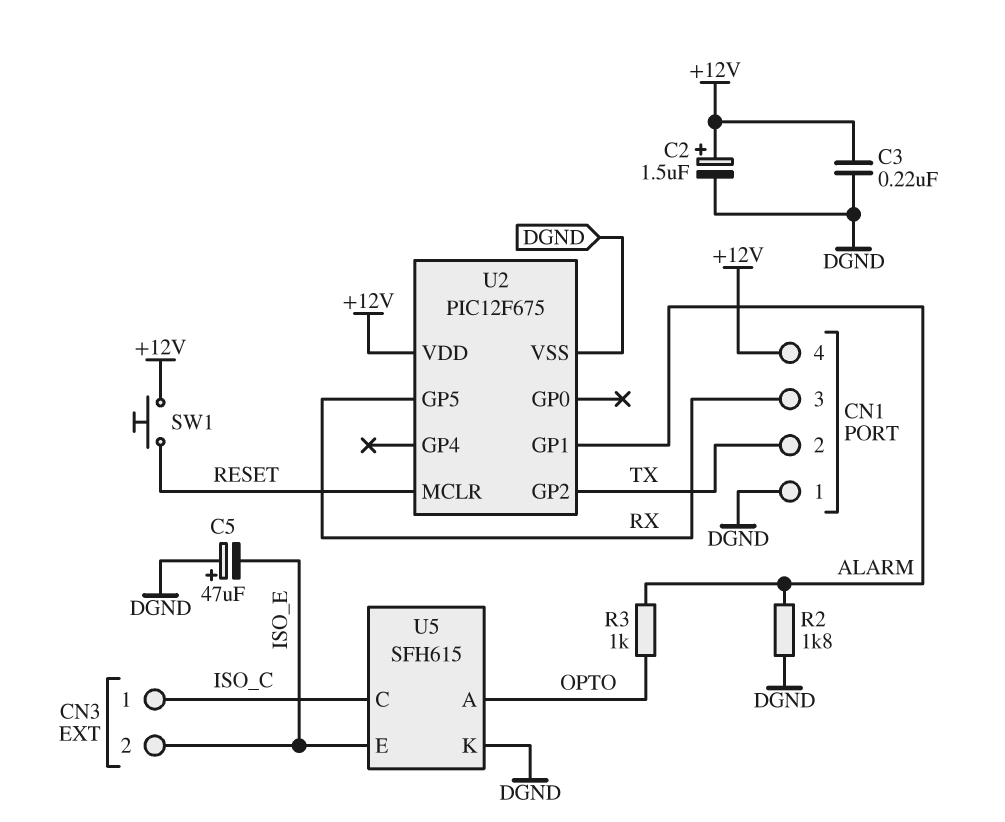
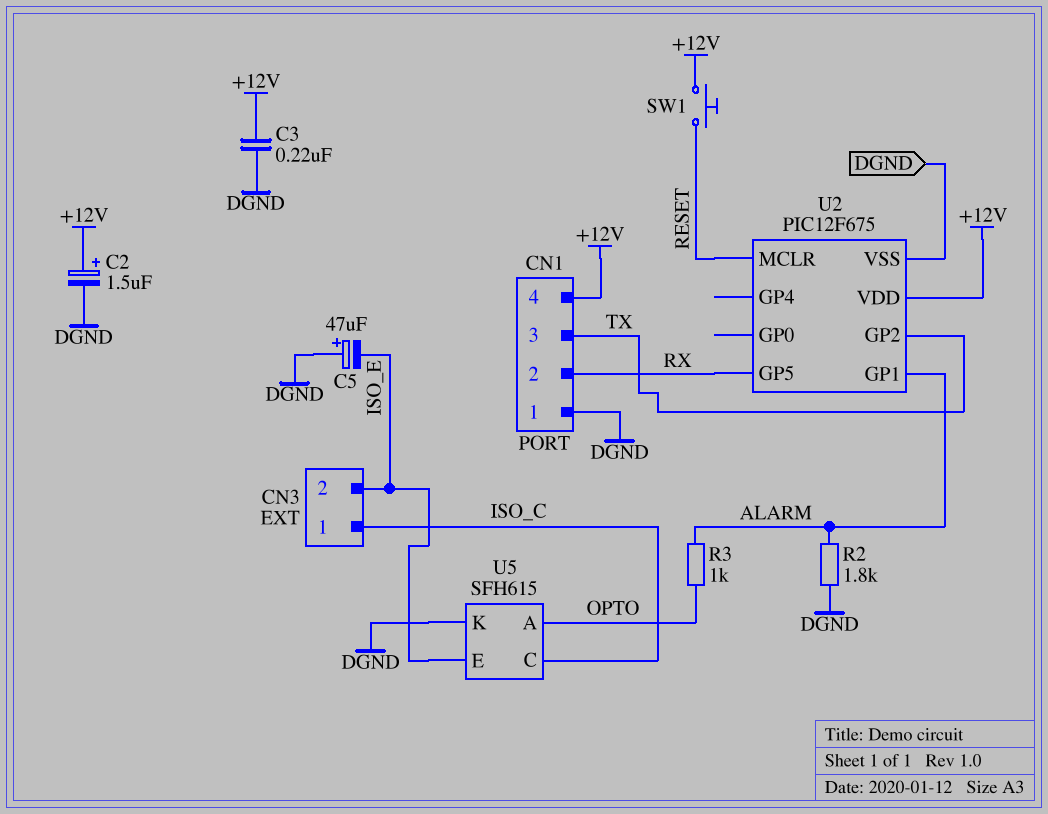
CN1 pin 2: TX -> RX
CN1 pin 3: RX -> TX

